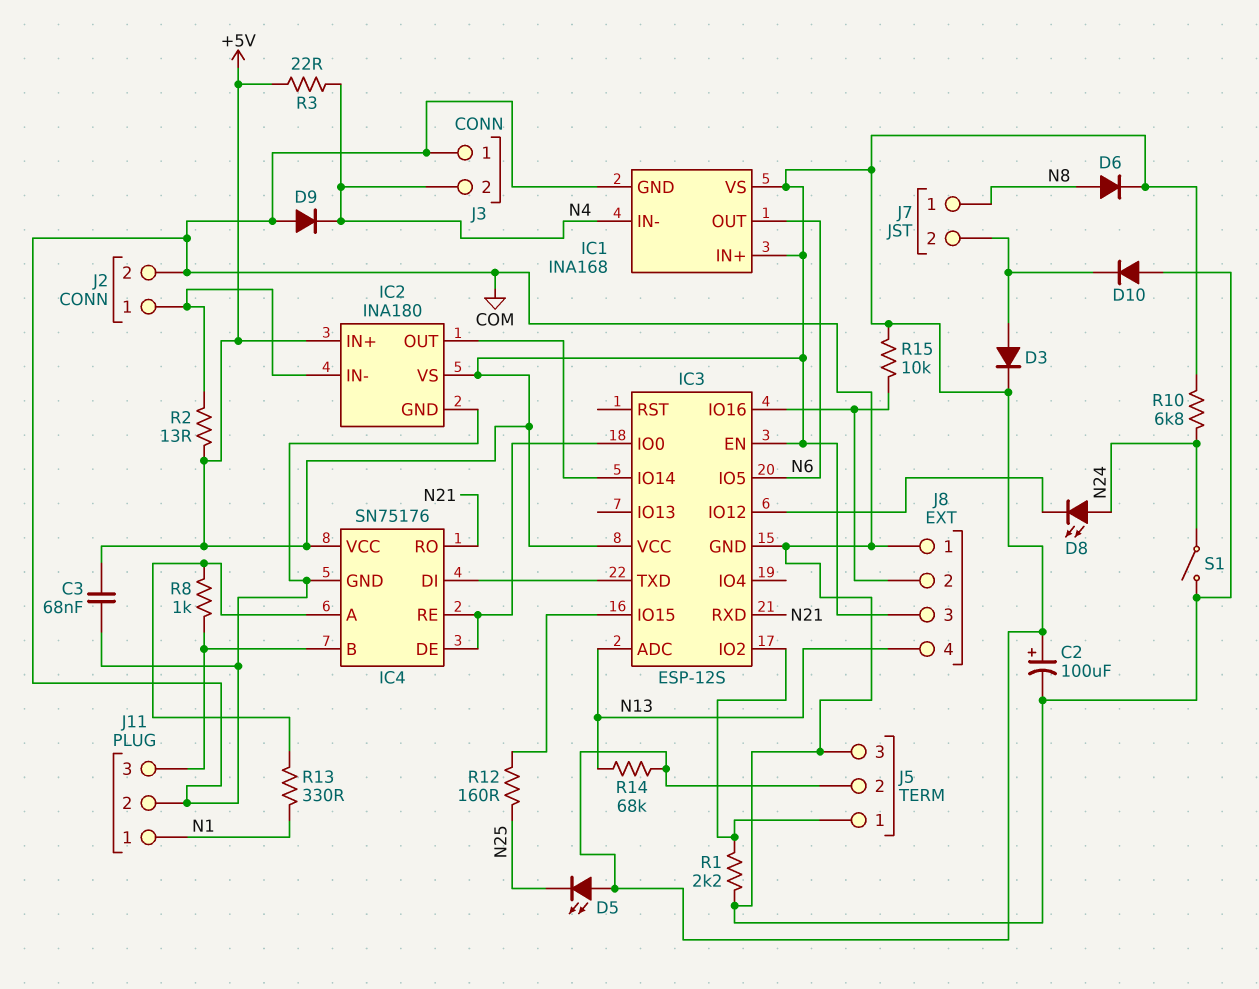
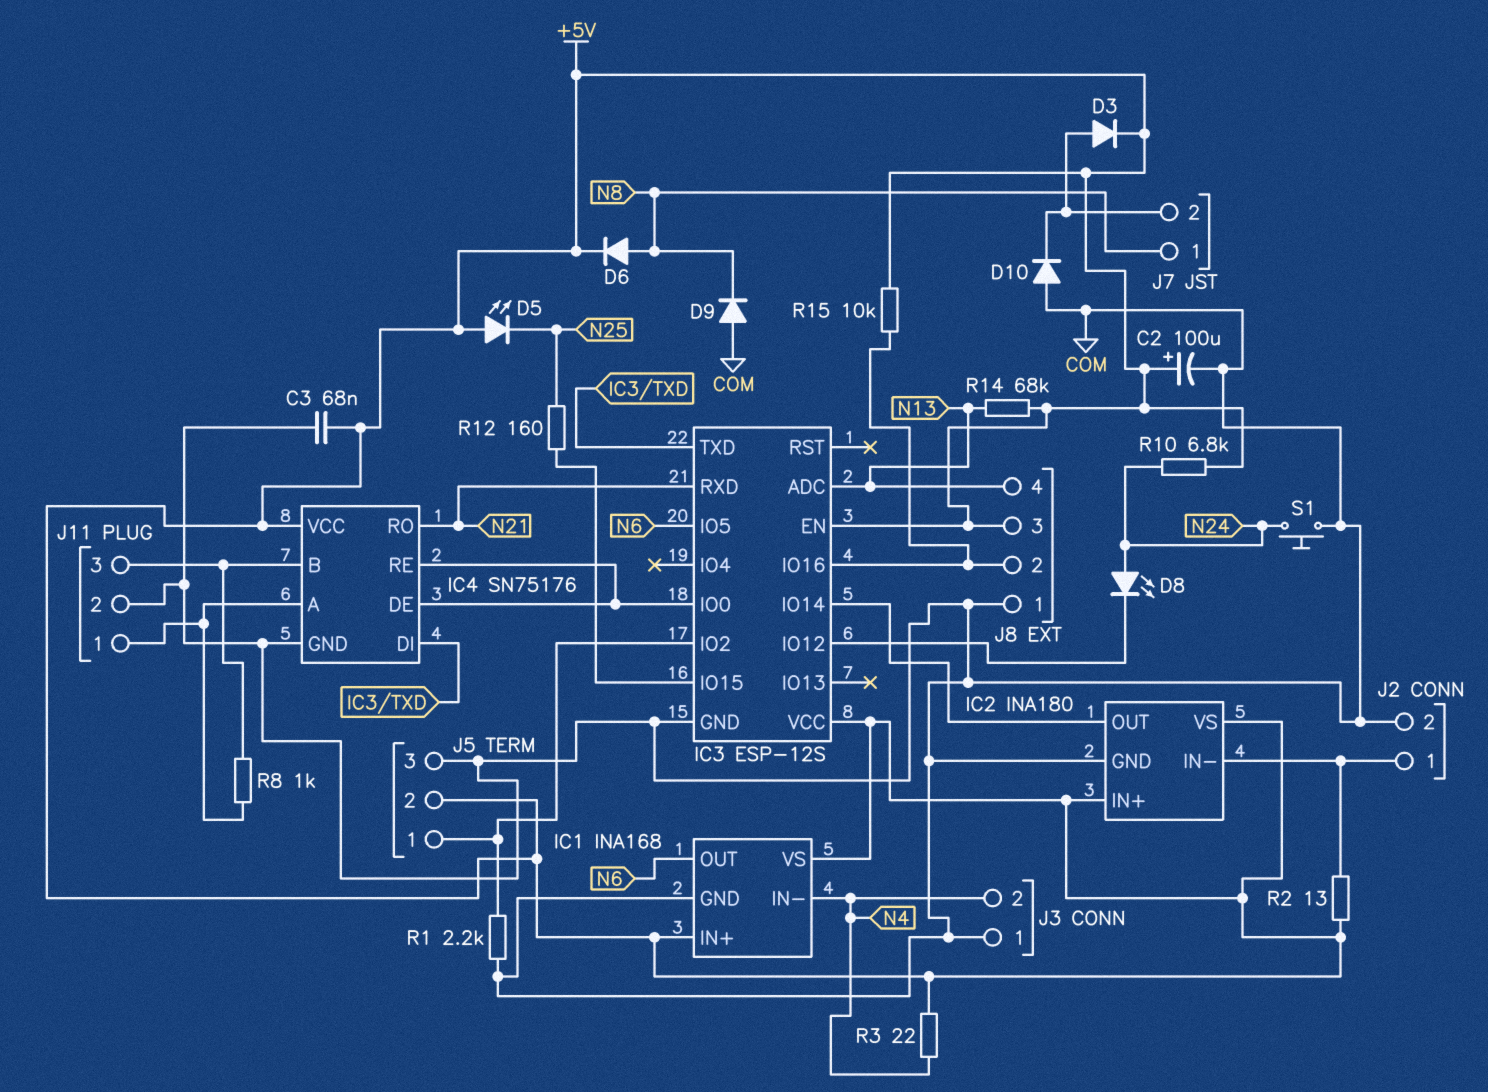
D9: diode (A COM, K N4) -> diode (A COM, K N8)
J11 pin 1: N1 -> IC4/A
R13: 330 (IC4/A, N1) -> none
S1: switch (COM, N24) -> button (COM, N24)

